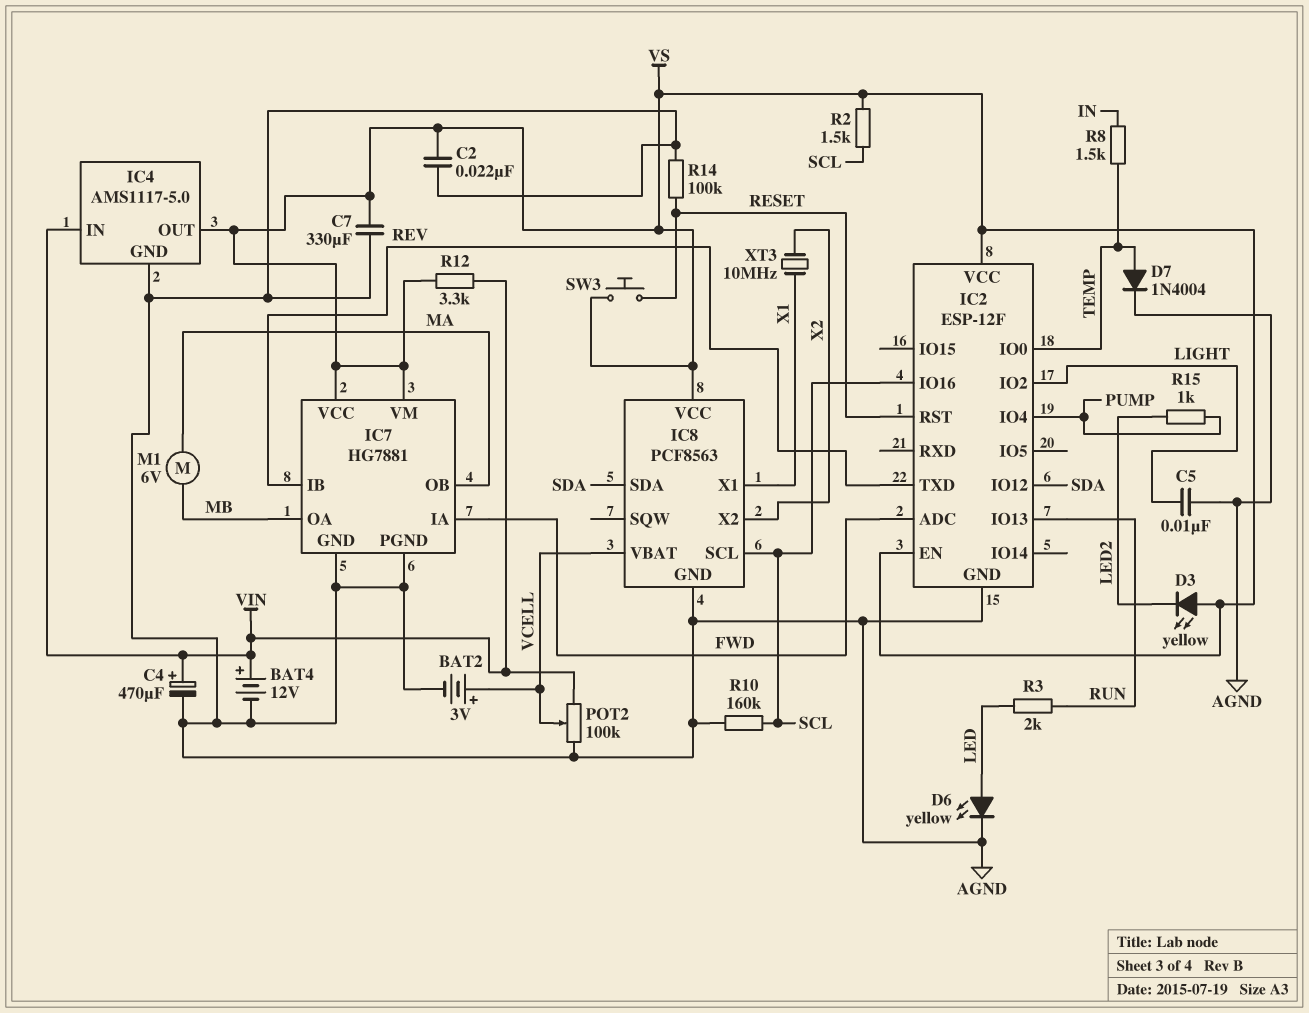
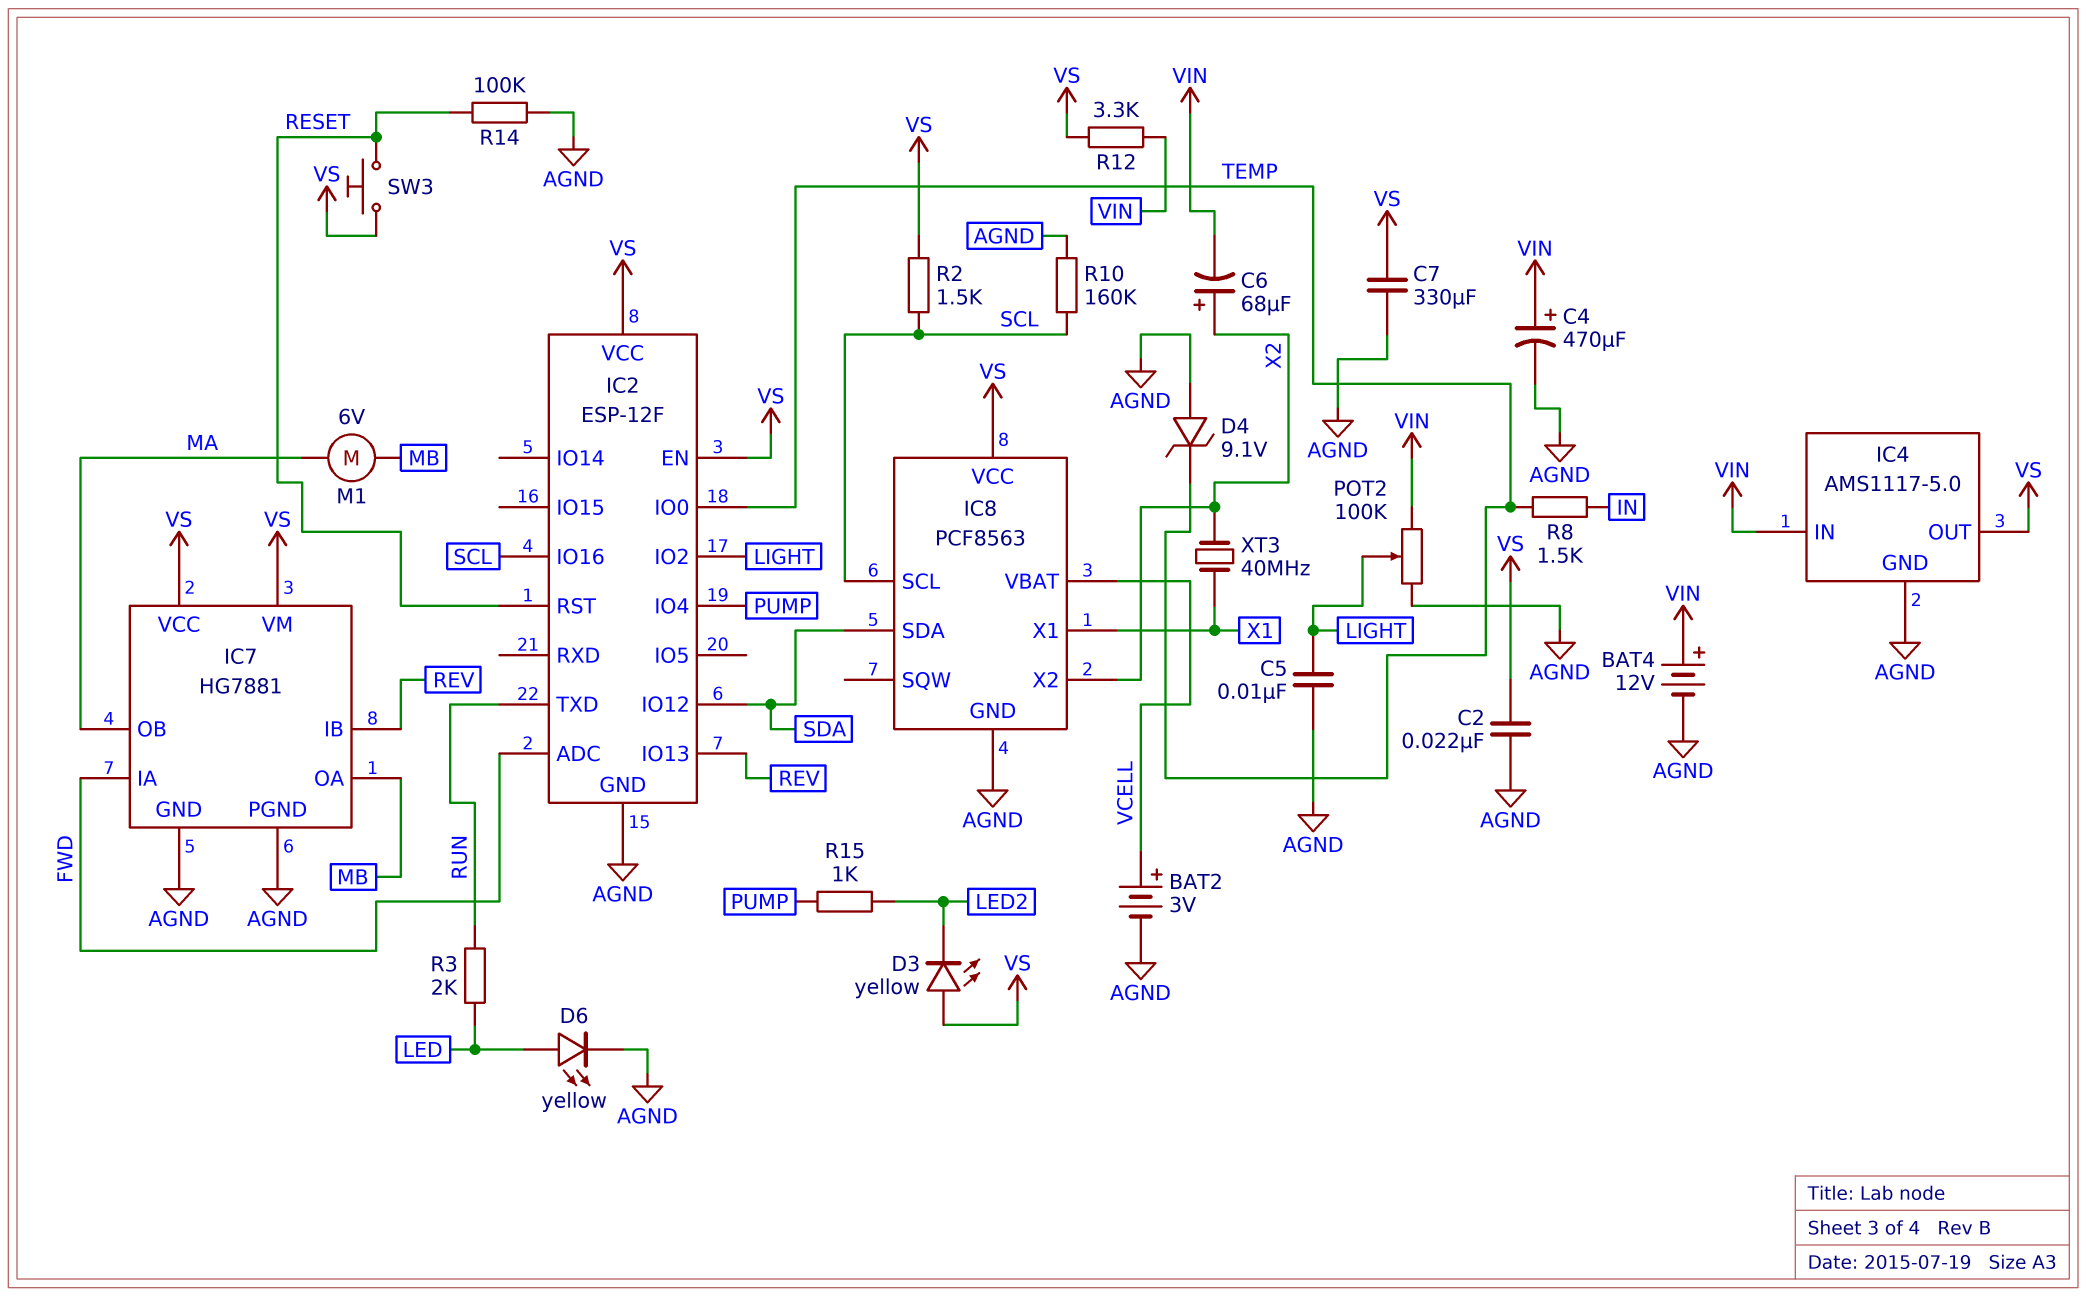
C6: none -> 68uF (plus X2, minus VIN)
D4: none -> zener 9.1V (A AGND, K TEMP)
D7: diode 1N4004 (A TEMP, K AGND) -> none
IC2 pin IO13: RUN -> REV
IC2 pin TXD: REV -> RUN
POT2: 100k (AGND, VIN, wiper VCELL) -> 100k (AGND, VIN, wiper LIGHT)
XT3: 10MHz (X1, X2) -> 40MHz (X1, X2)

